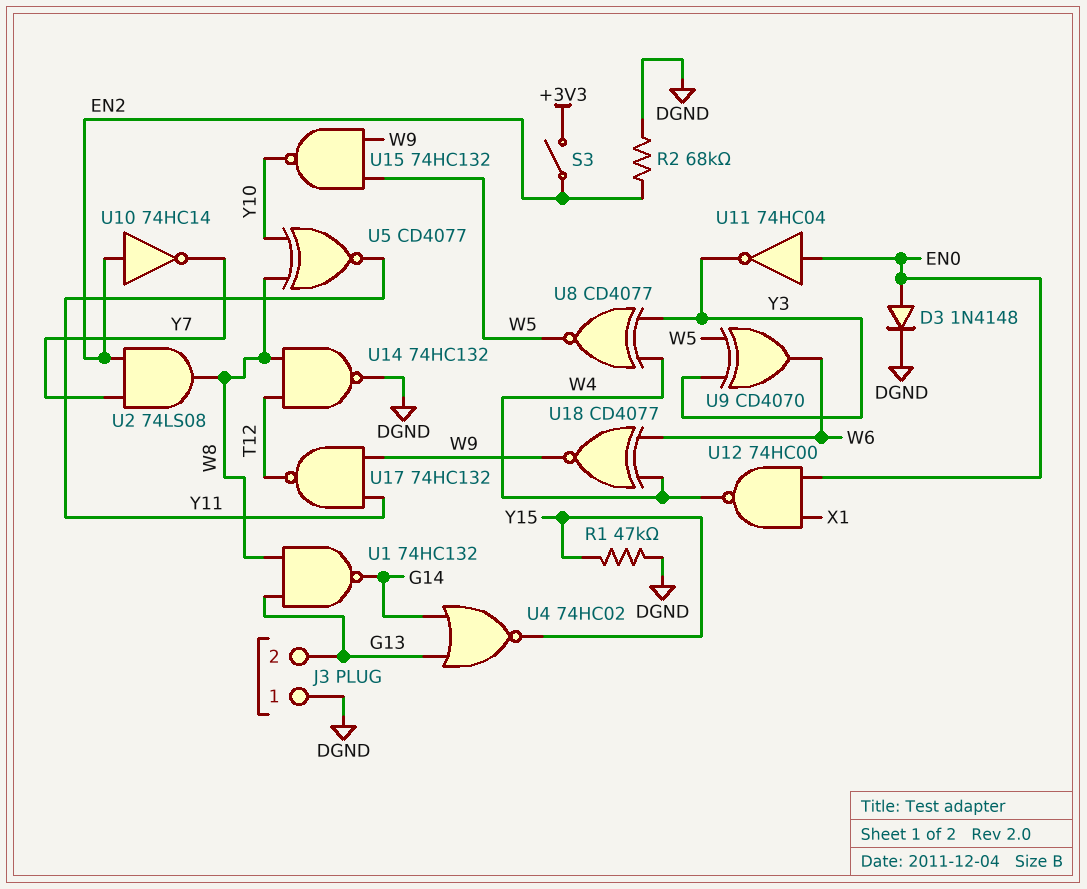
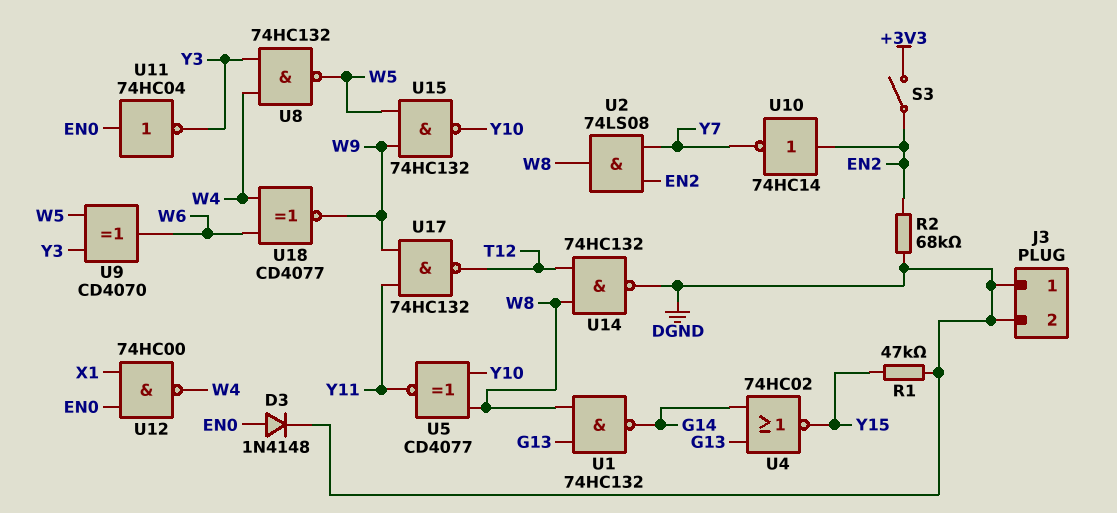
J3 pin 2: G13 -> DGND
U8: XNOR CD4077 (in W4, in Y3, out W5) -> NAND 74HC132 (in W4, in Y3, out W5)

